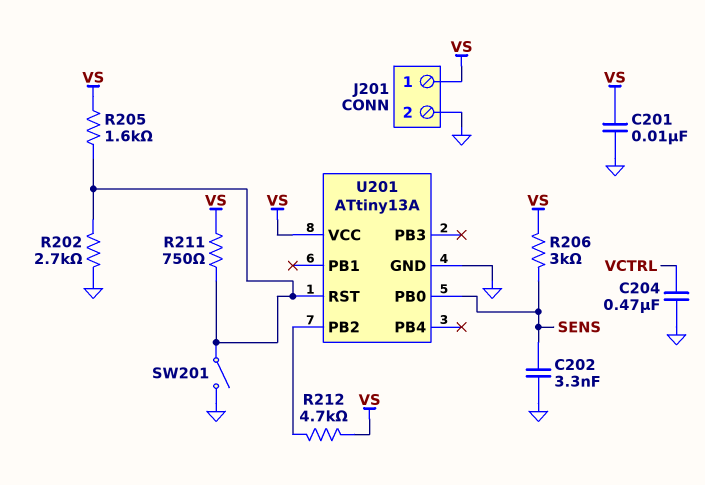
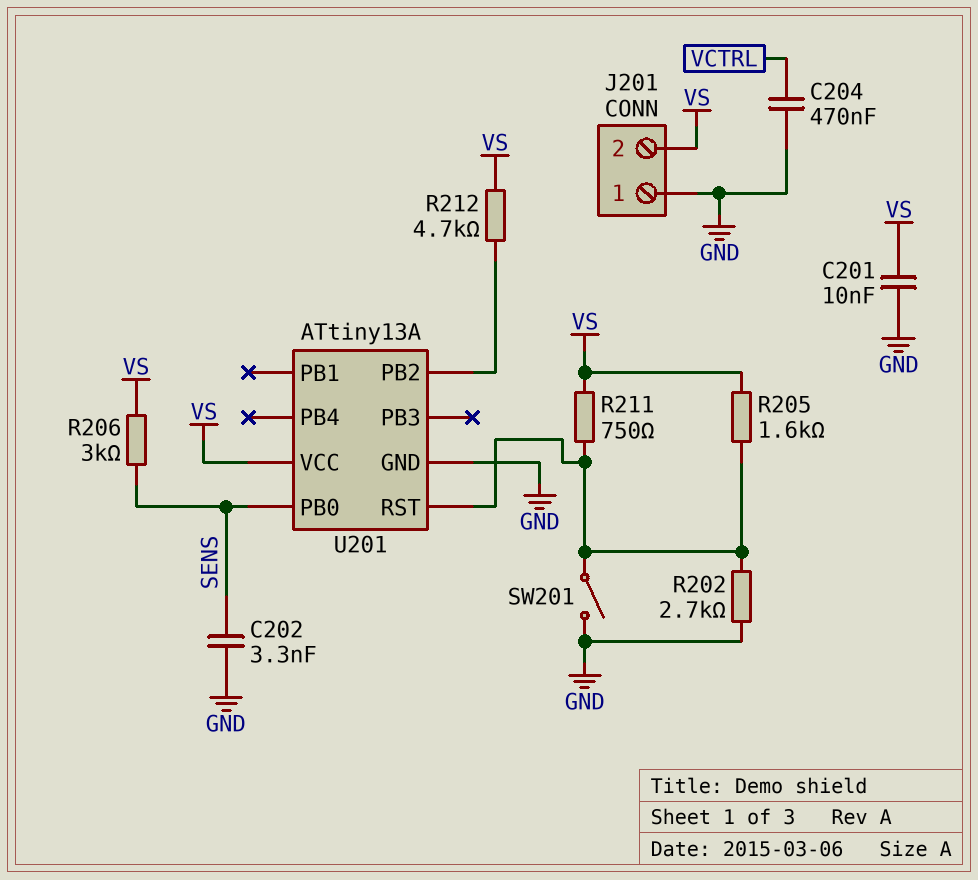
J201 pin 1: VS -> GND
J201 pin 2: GND -> VS

